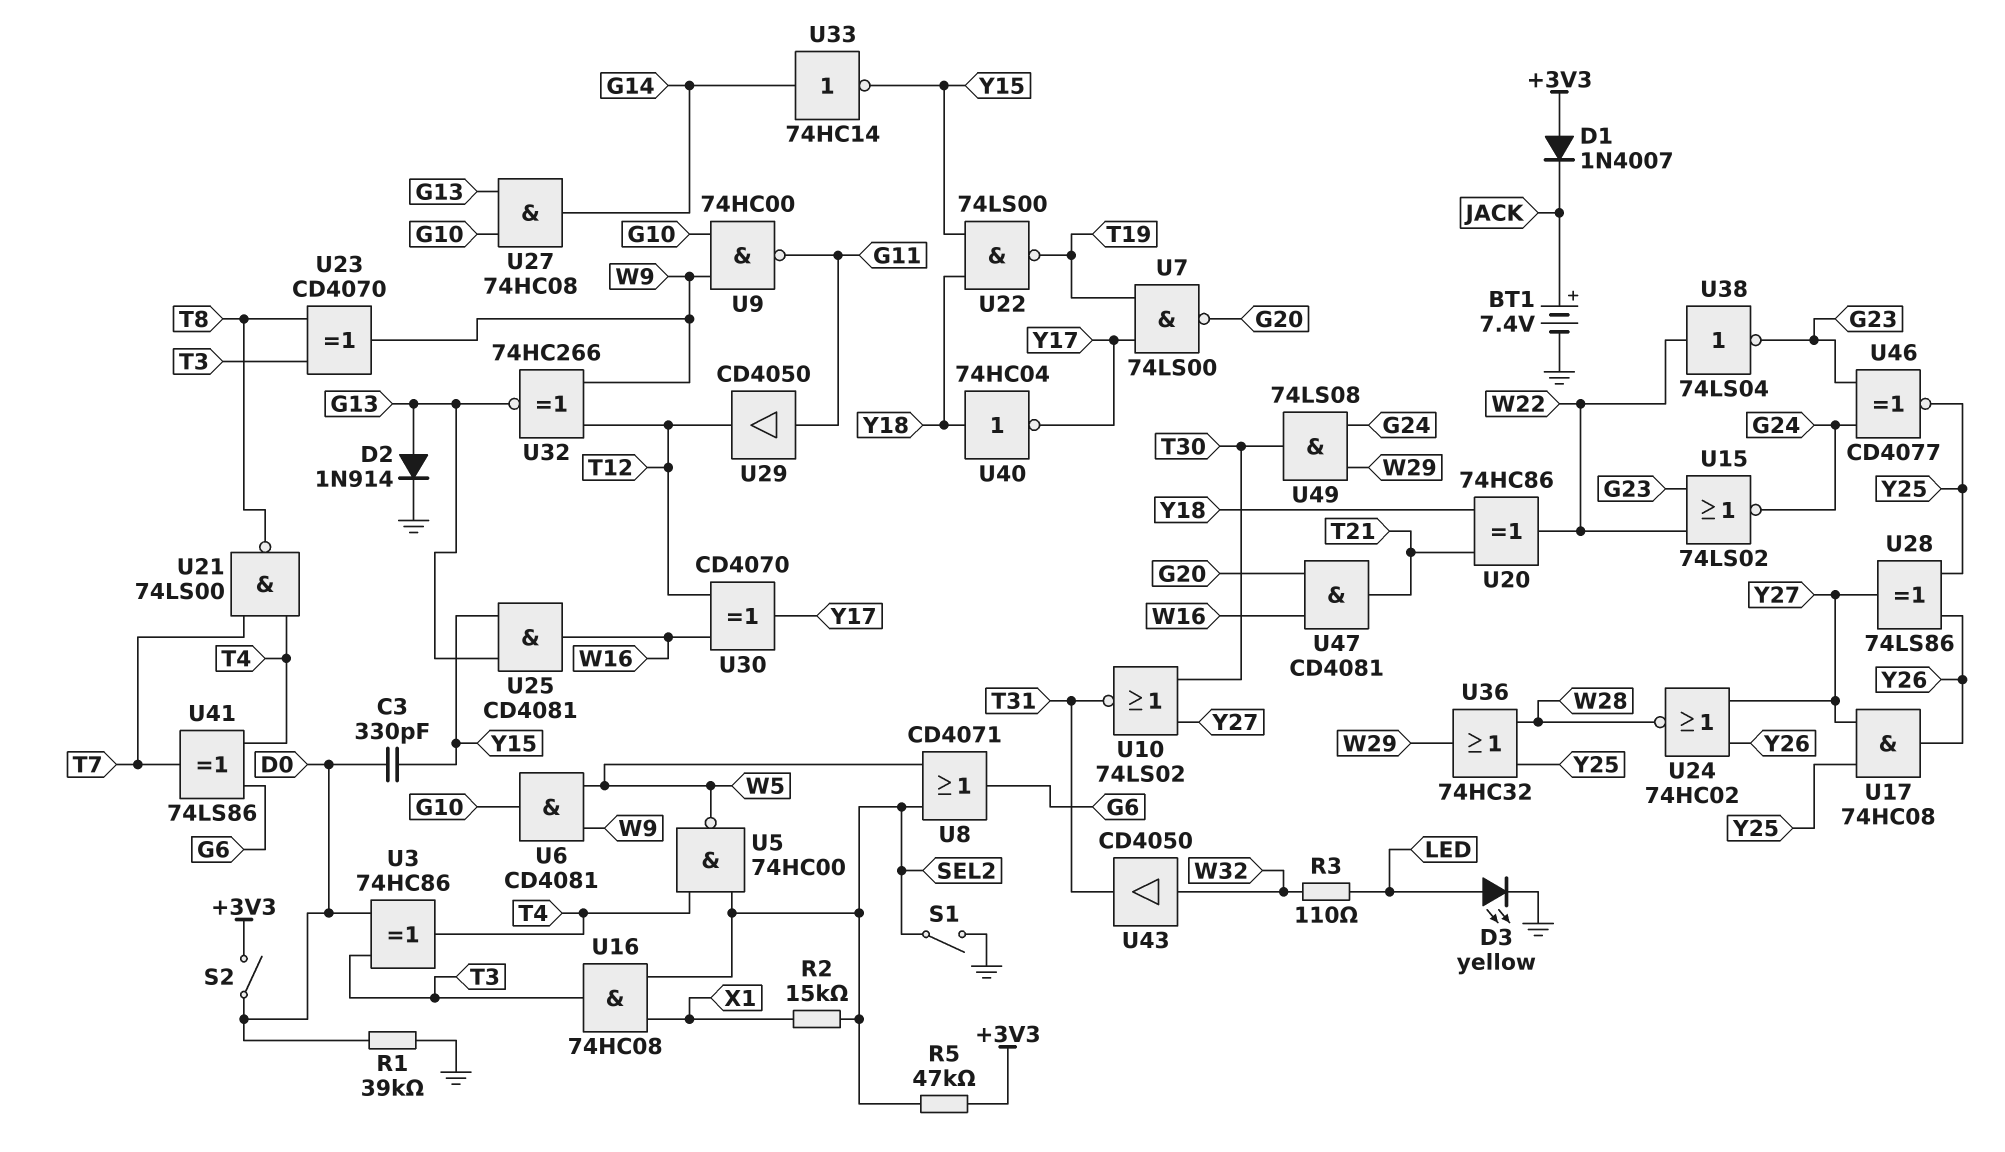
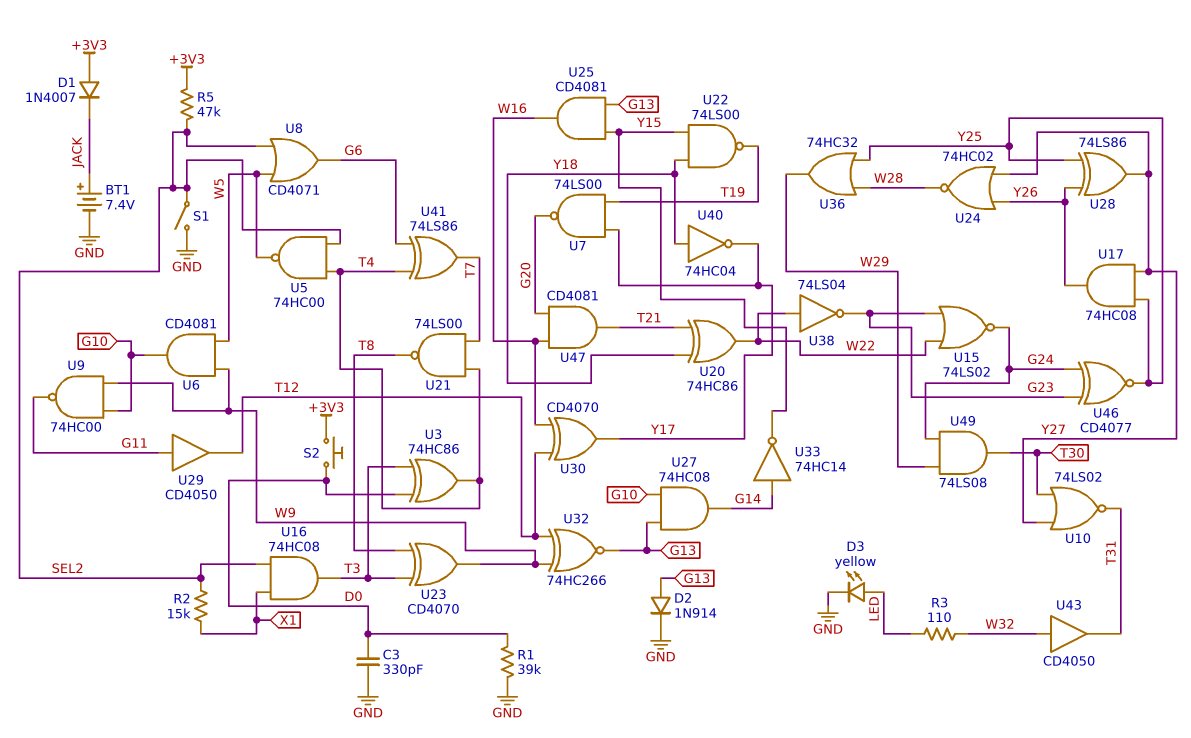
C3: 330pF (D0, Y15) -> 330pF (D0, GND)
S2: switch (+3V3, D0) -> button (+3V3, D0)

